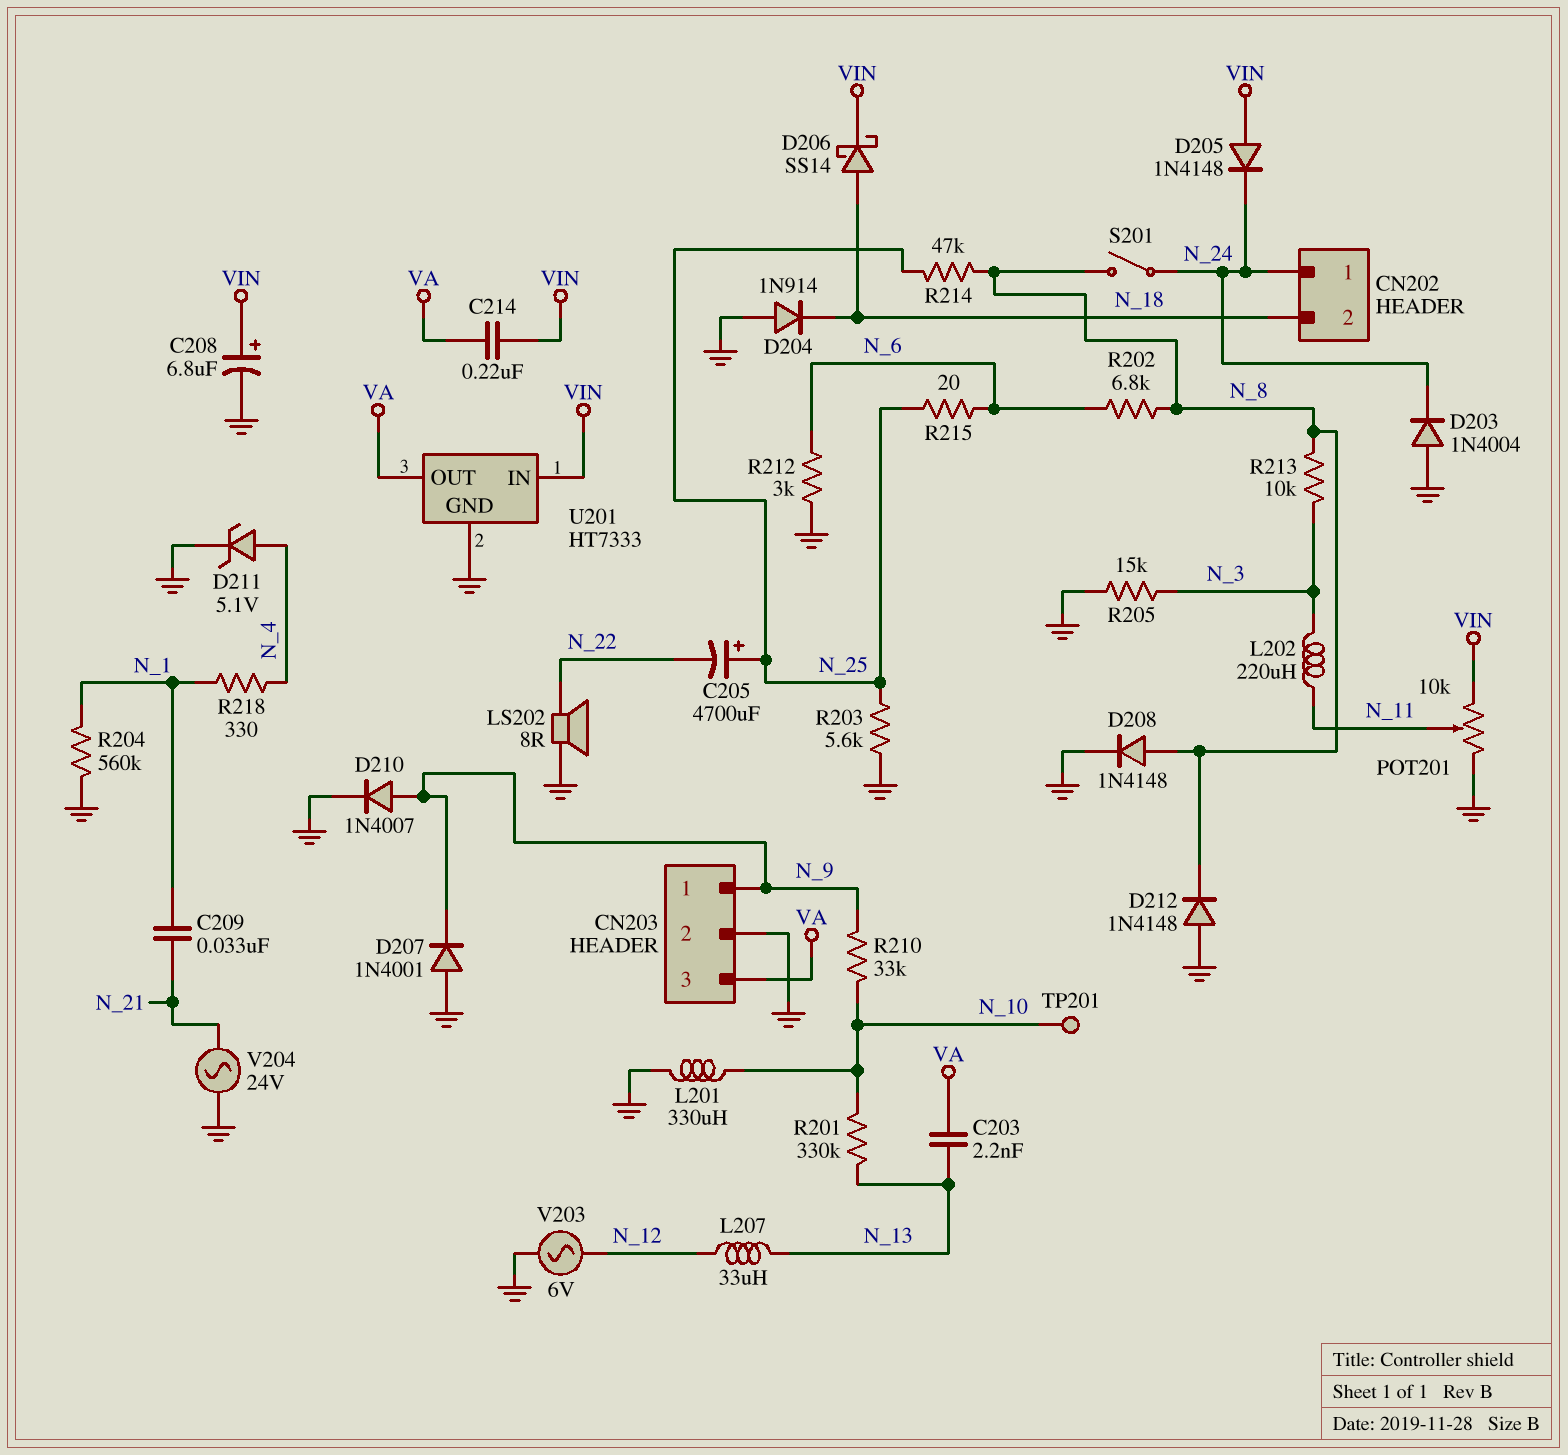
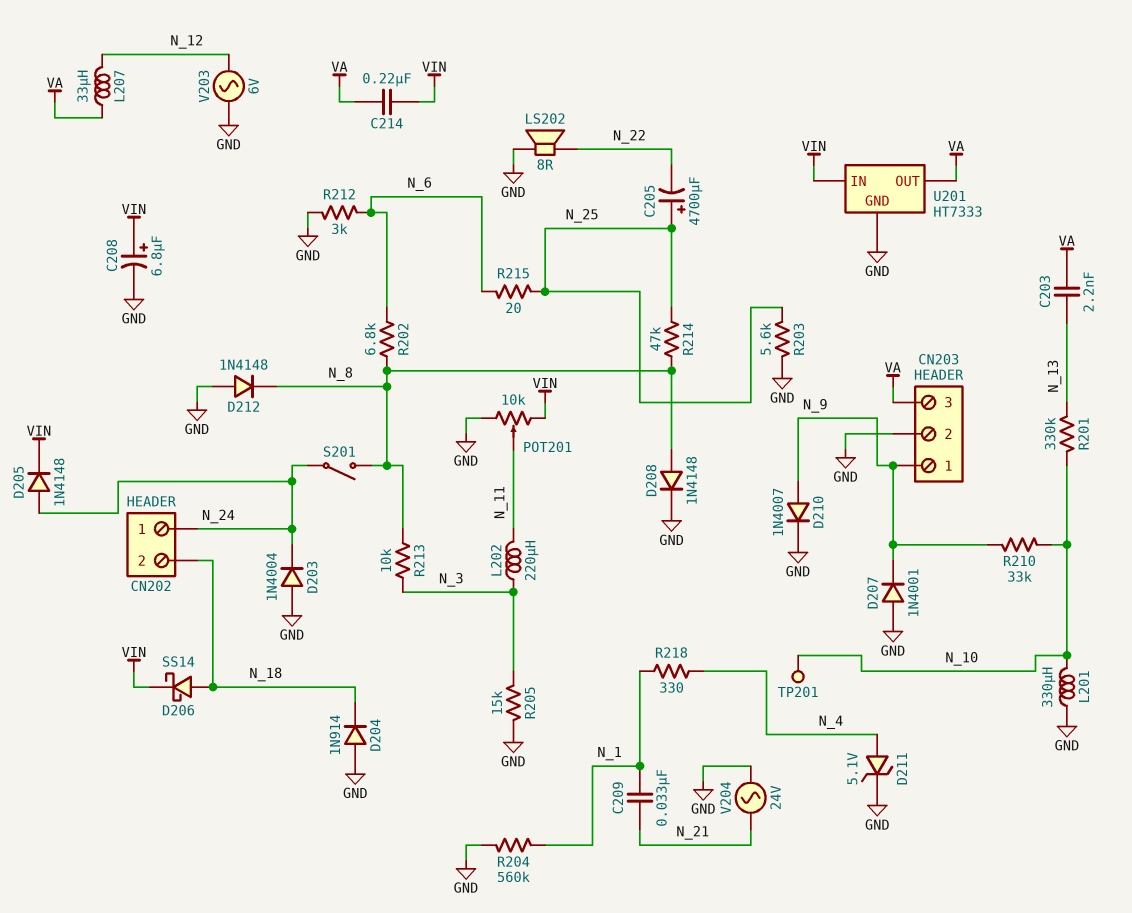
D205: diode 1N4148 (A VIN, K N_24) -> diode 1N4148 (A N_24, K VIN)
L207: 33uH (N_12, N_13) -> 33uH (N_12, VA)

